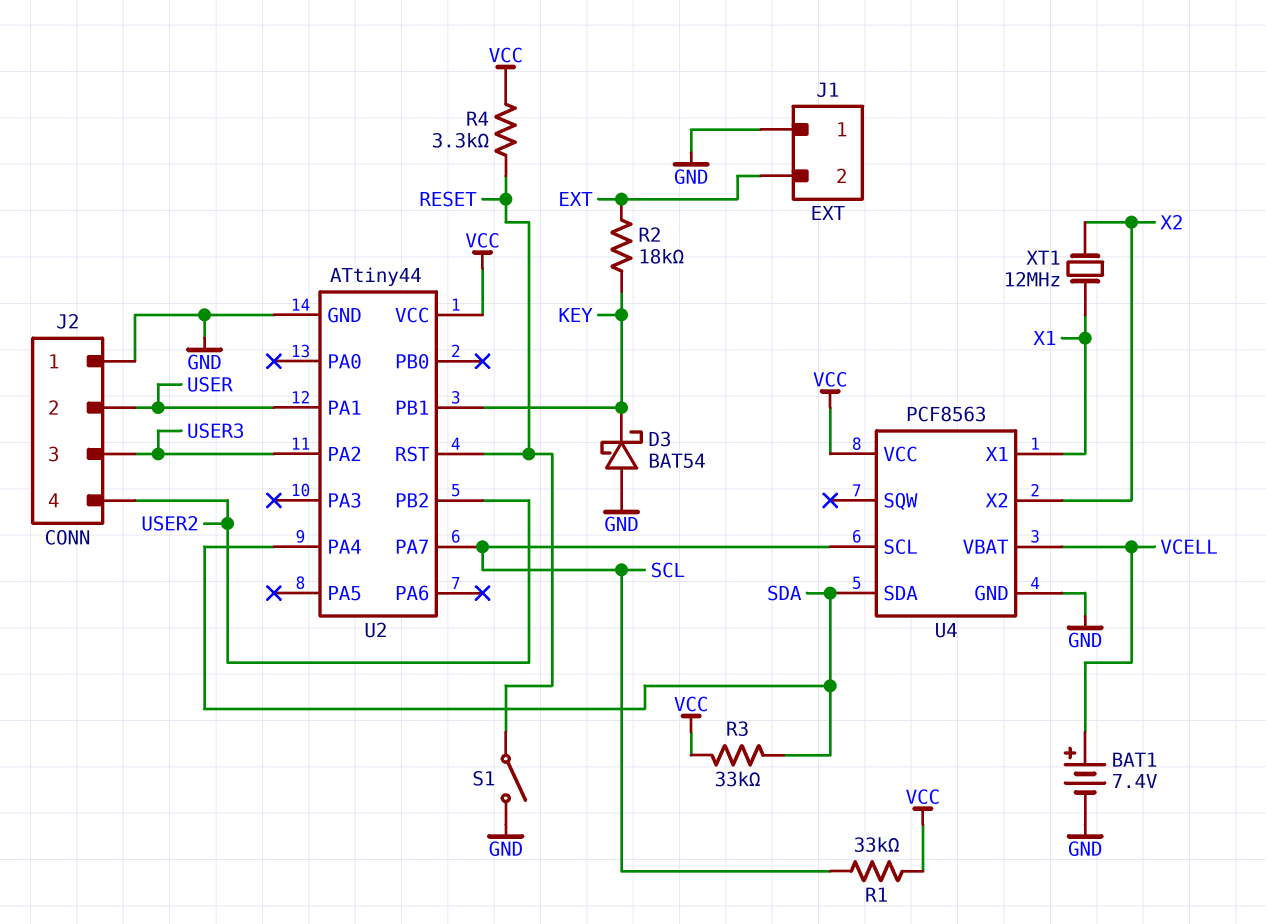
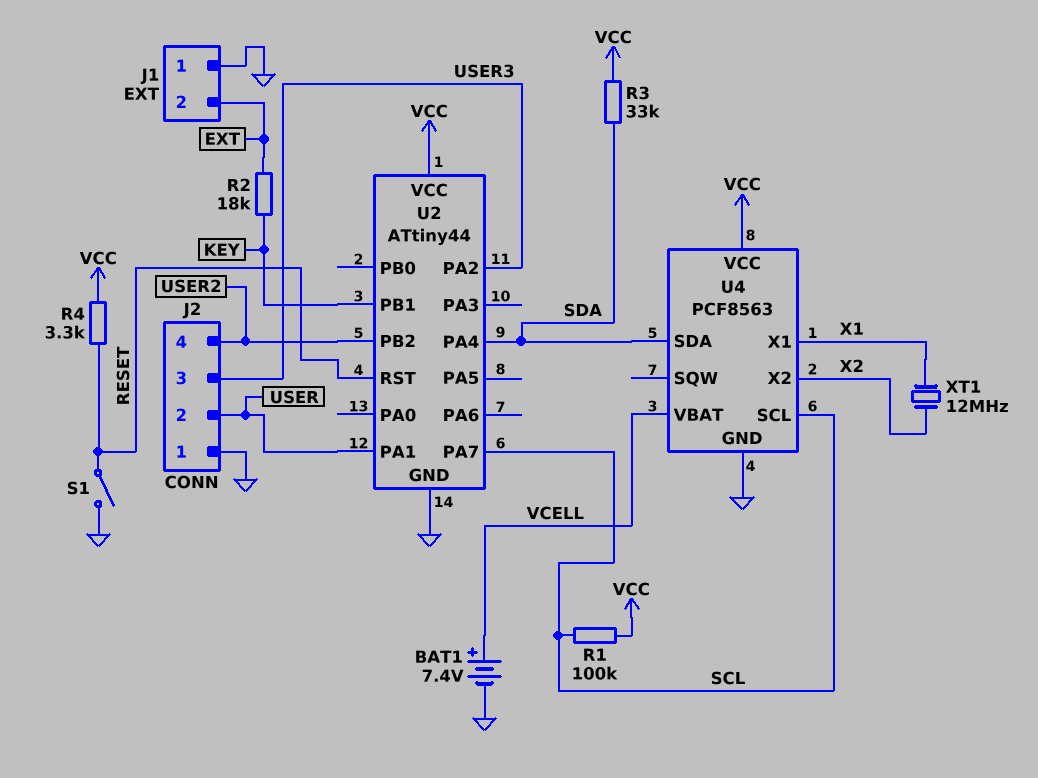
D3: schottky BAT54 (A GND, K KEY) -> none
R1: 33k (SCL, VCC) -> 100k (SCL, VCC)

